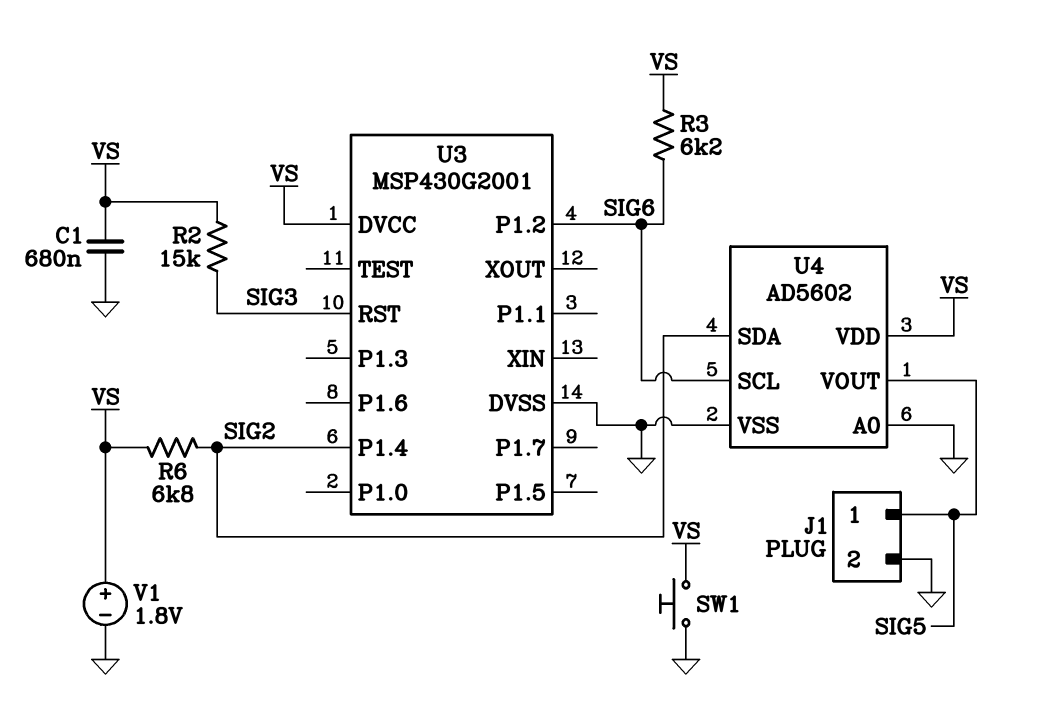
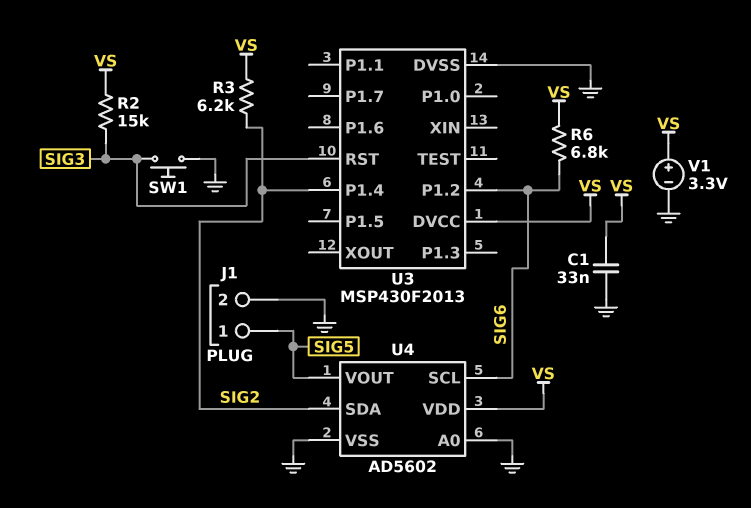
C1: 680nF (GND, VS) -> 33nF (GND, VS)
R3: 6.2k (SIG6, VS) -> 6.2k (SIG2, VS)
R6: 6.8k (SIG2, VS) -> 6.8k (SIG6, VS)
SW1: button (GND, VS) -> button (GND, SIG3)
U3: MSP430G2001 -> MSP430F2013
V1: 1.8V (plus VS, minus GND) -> 3.3V (plus VS, minus GND)

